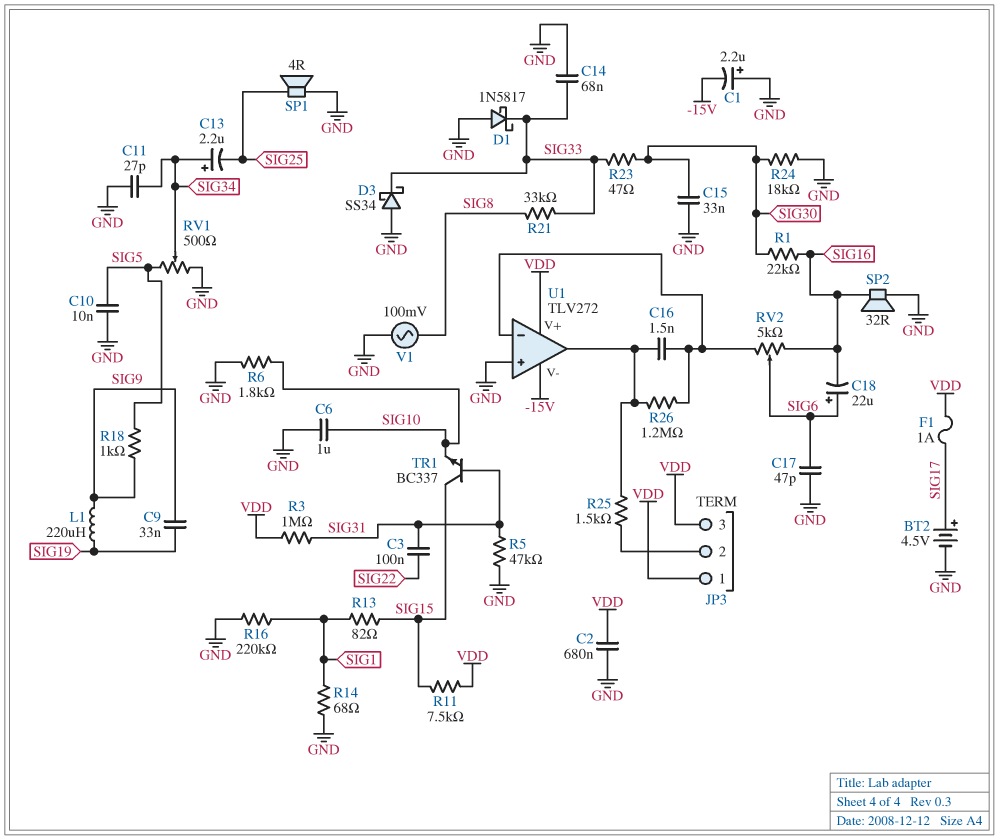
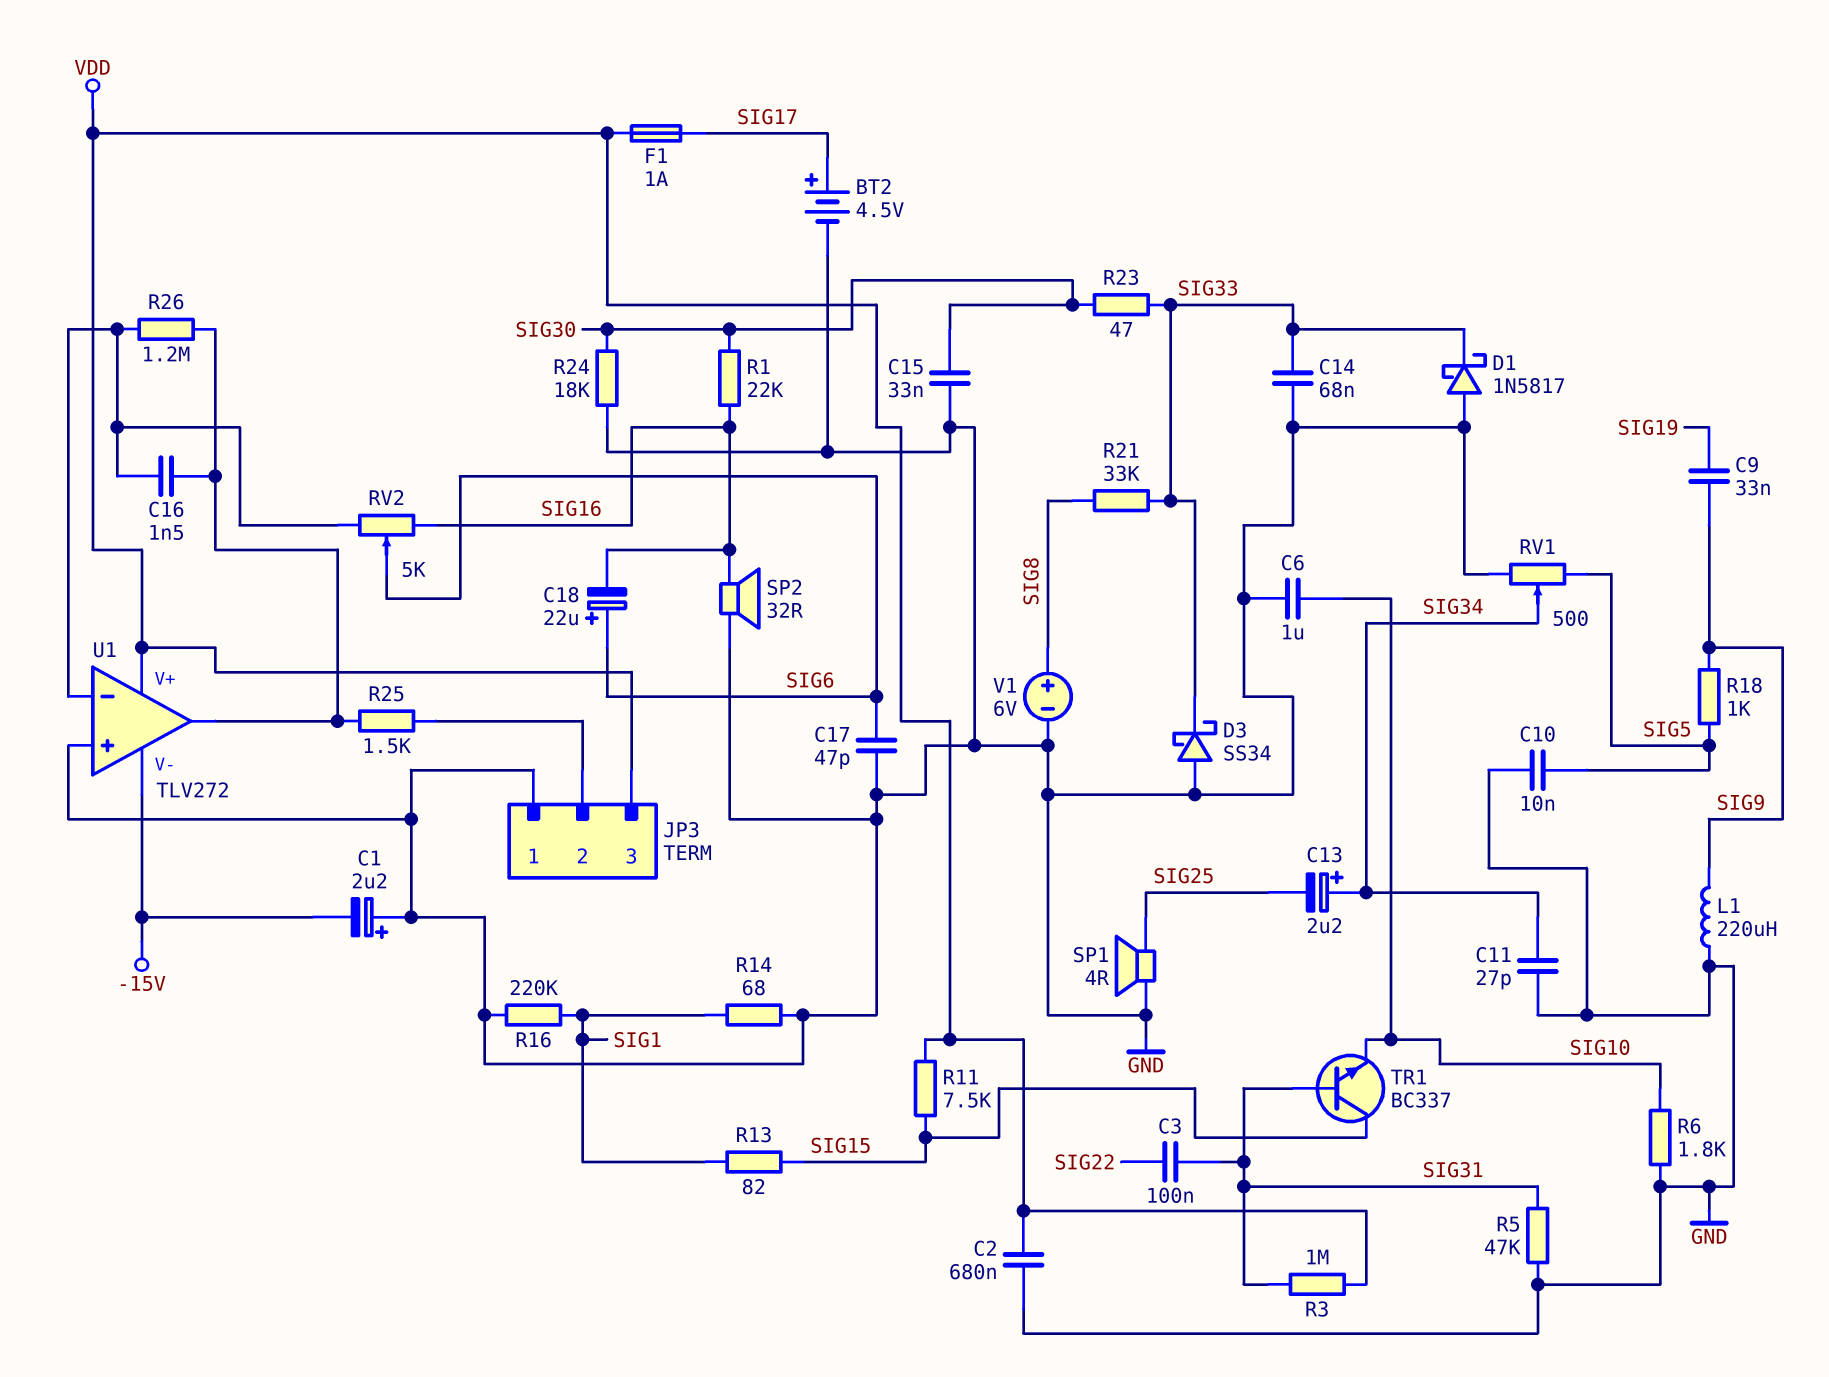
JP3 pin 1: VDD -> GND
L1: 220uH (SIG9, SIG19) -> 220uH (GND, SIG9)
V1: AC 100mV (GND, SIG8) -> 6V (plus SIG8, minus GND)

